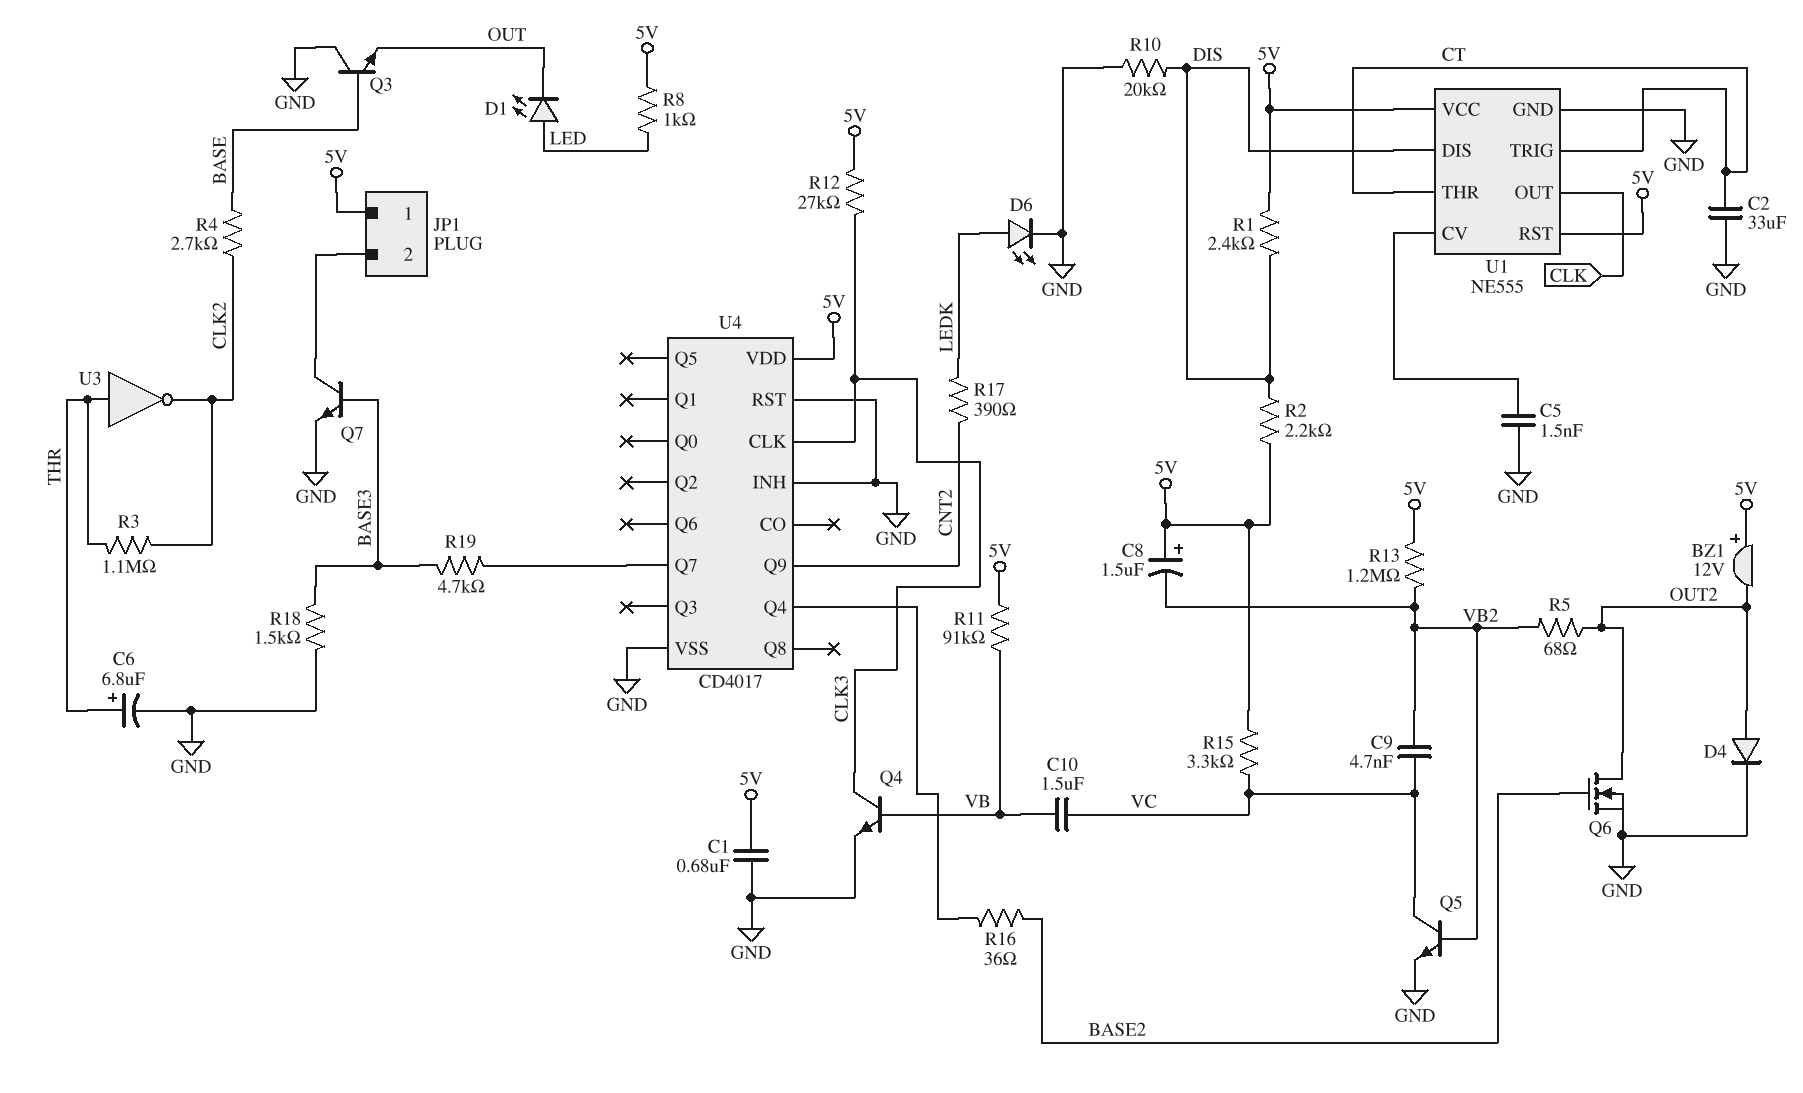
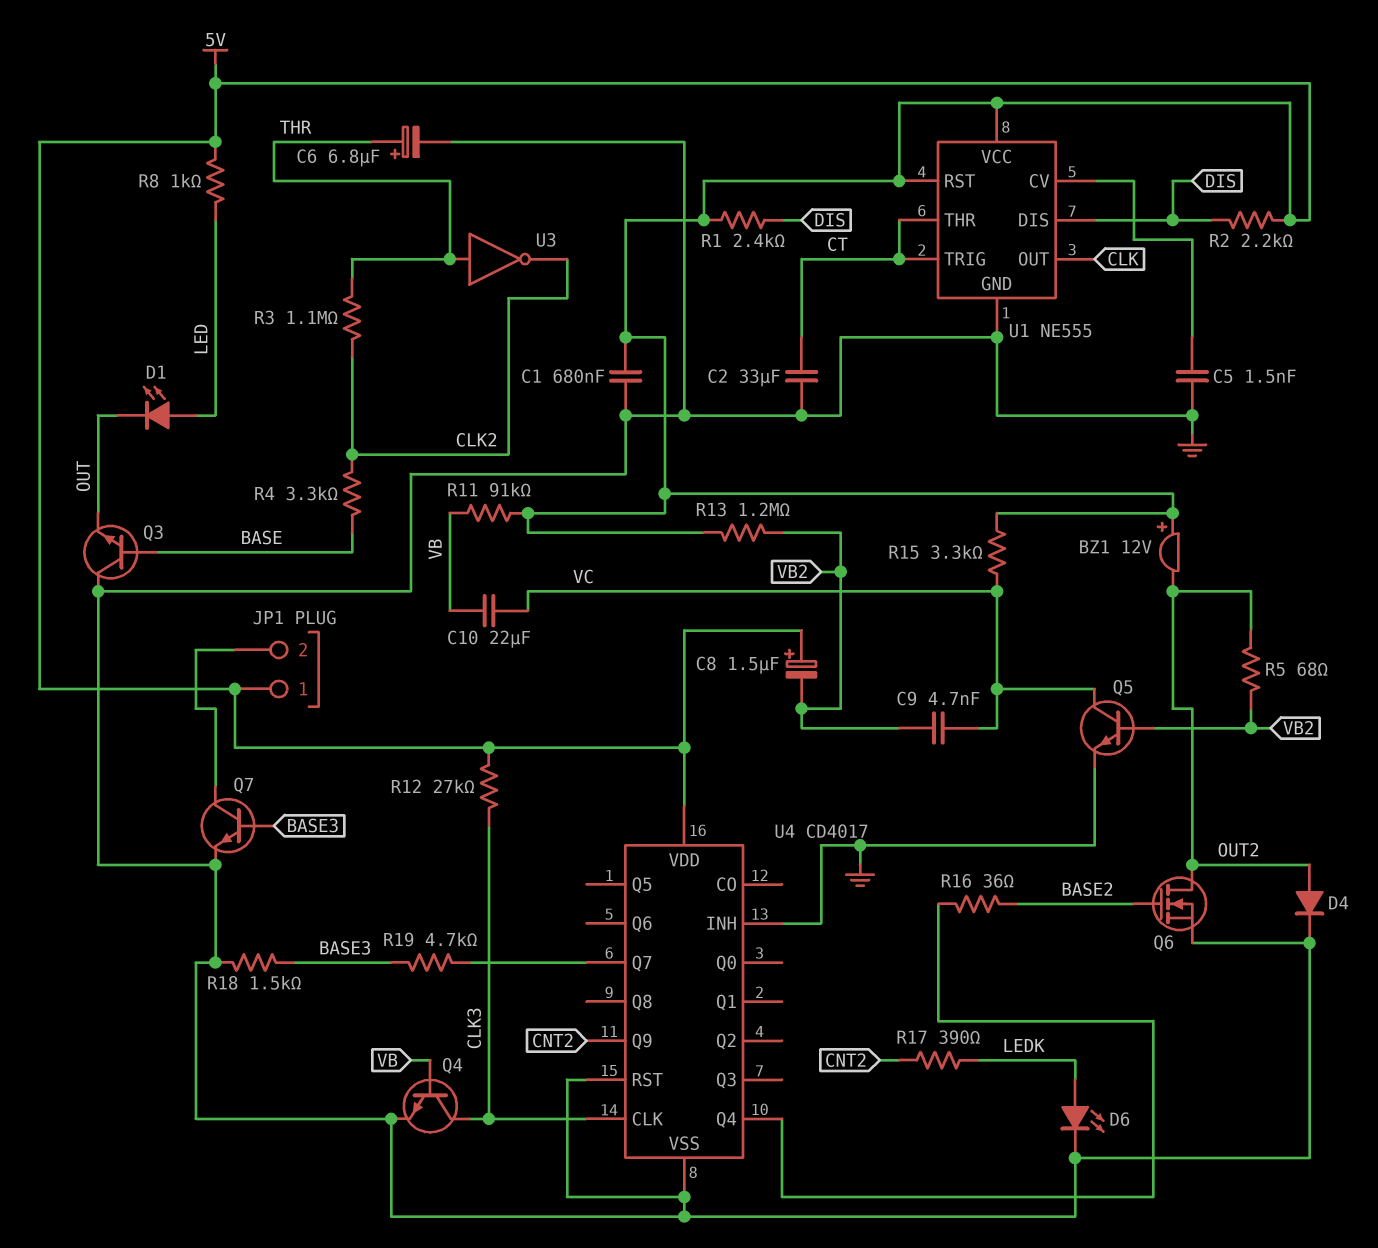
C10: 1.5uF (VB, VC) -> 22uF (VB, VC)
R4: 2.7k (BASE, CLK2) -> 3.3k (BASE, CLK2)
R10: 20k (DIS, GND) -> none

